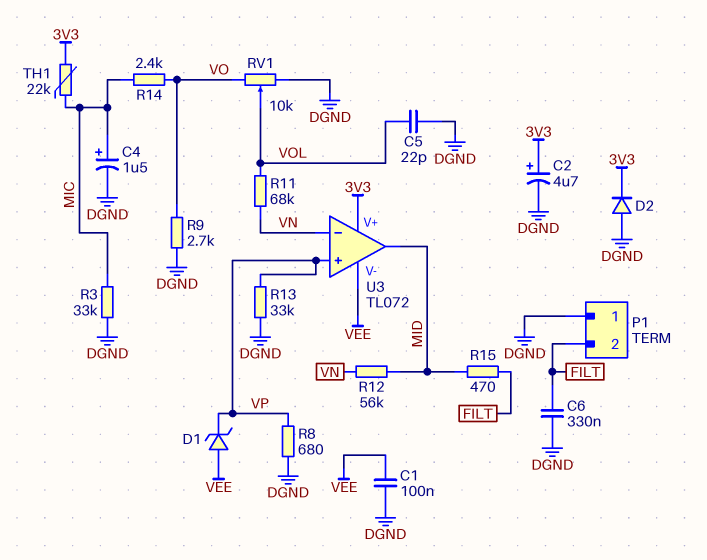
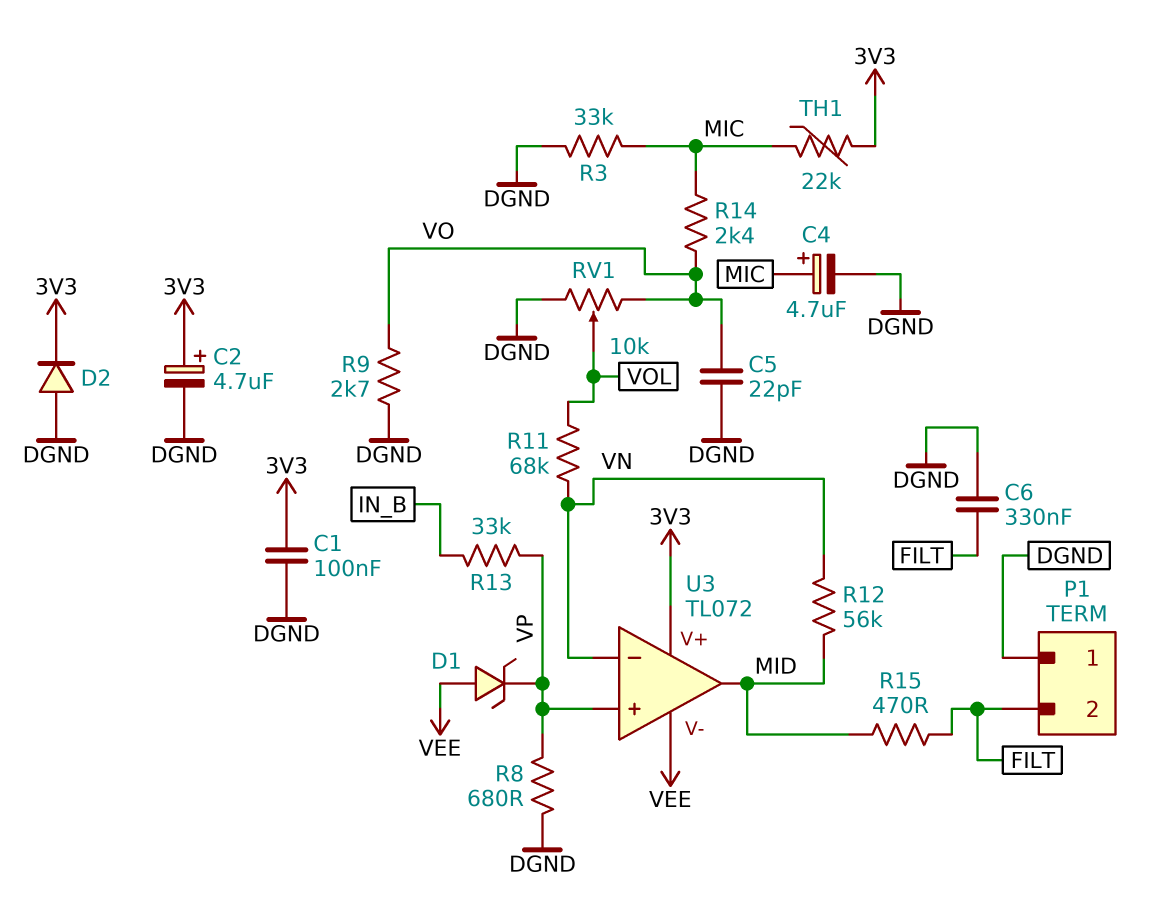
C1: 100nF (DGND, VEE) -> 100nF (3V3, DGND)
C4: 1.5uF (plus MIC, minus DGND) -> 4.7uF (plus MIC, minus DGND)
C5: 22pF (DGND, VOL) -> 22pF (DGND, VO)
R13: 33k (DGND, VP) -> 33k (IN_B, VP)

